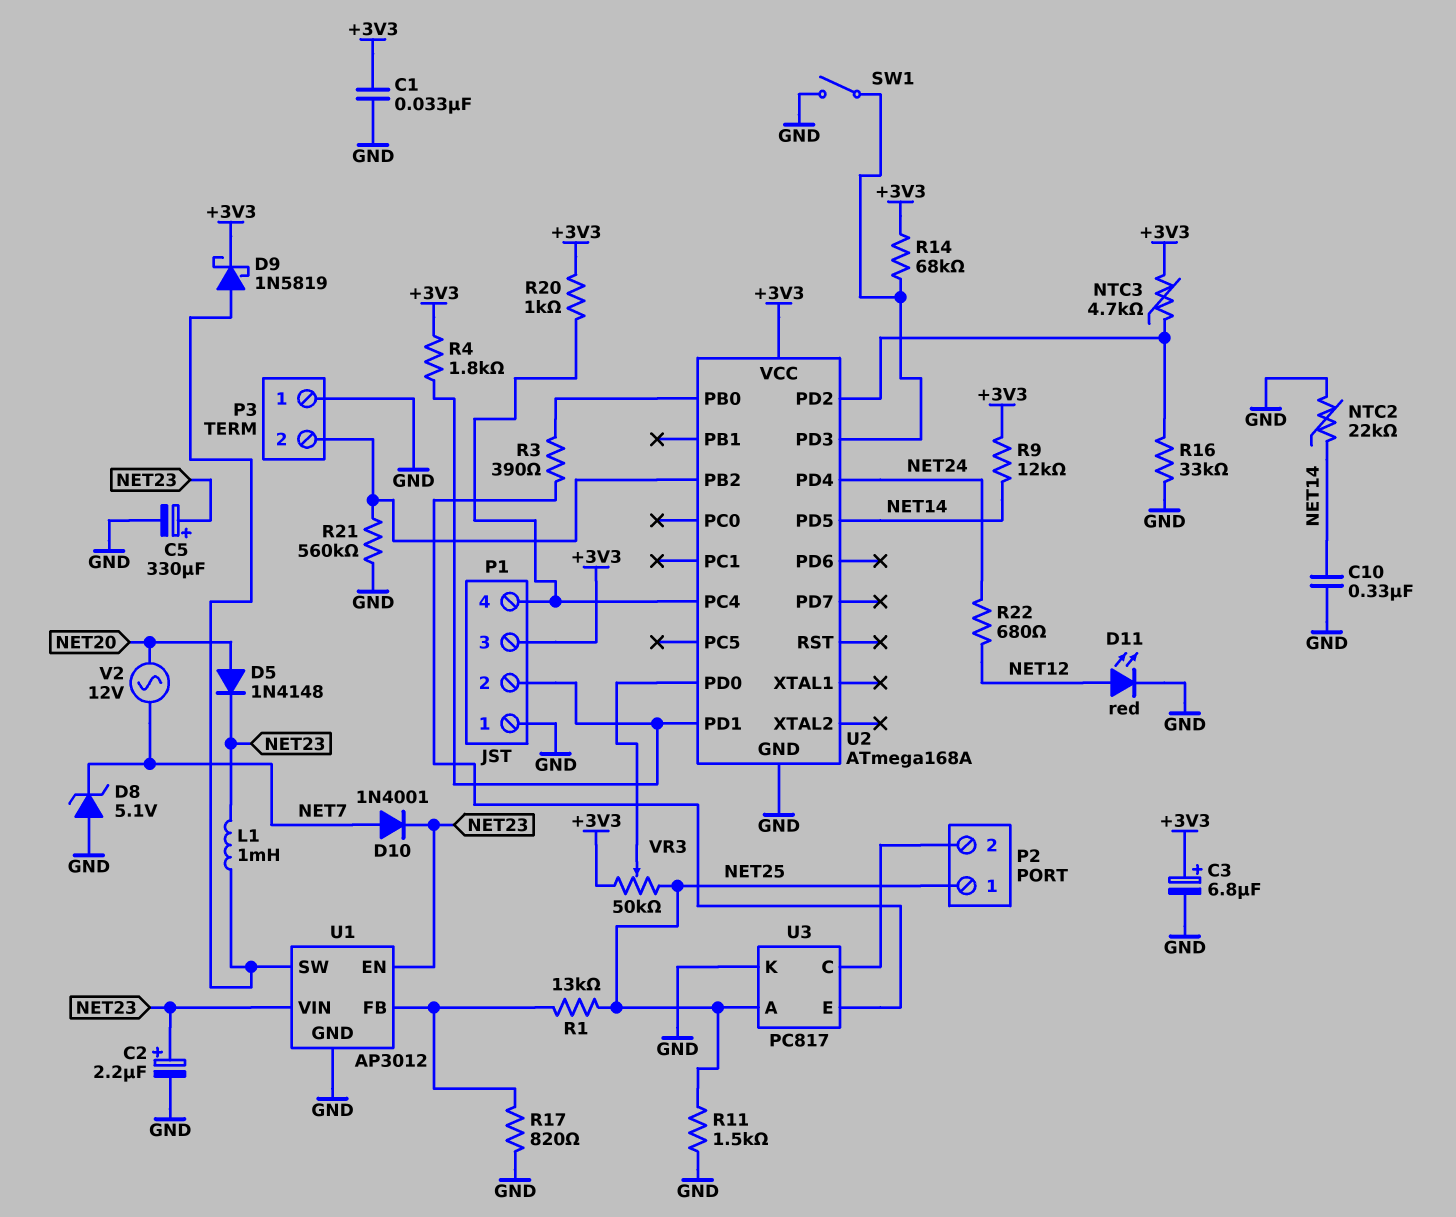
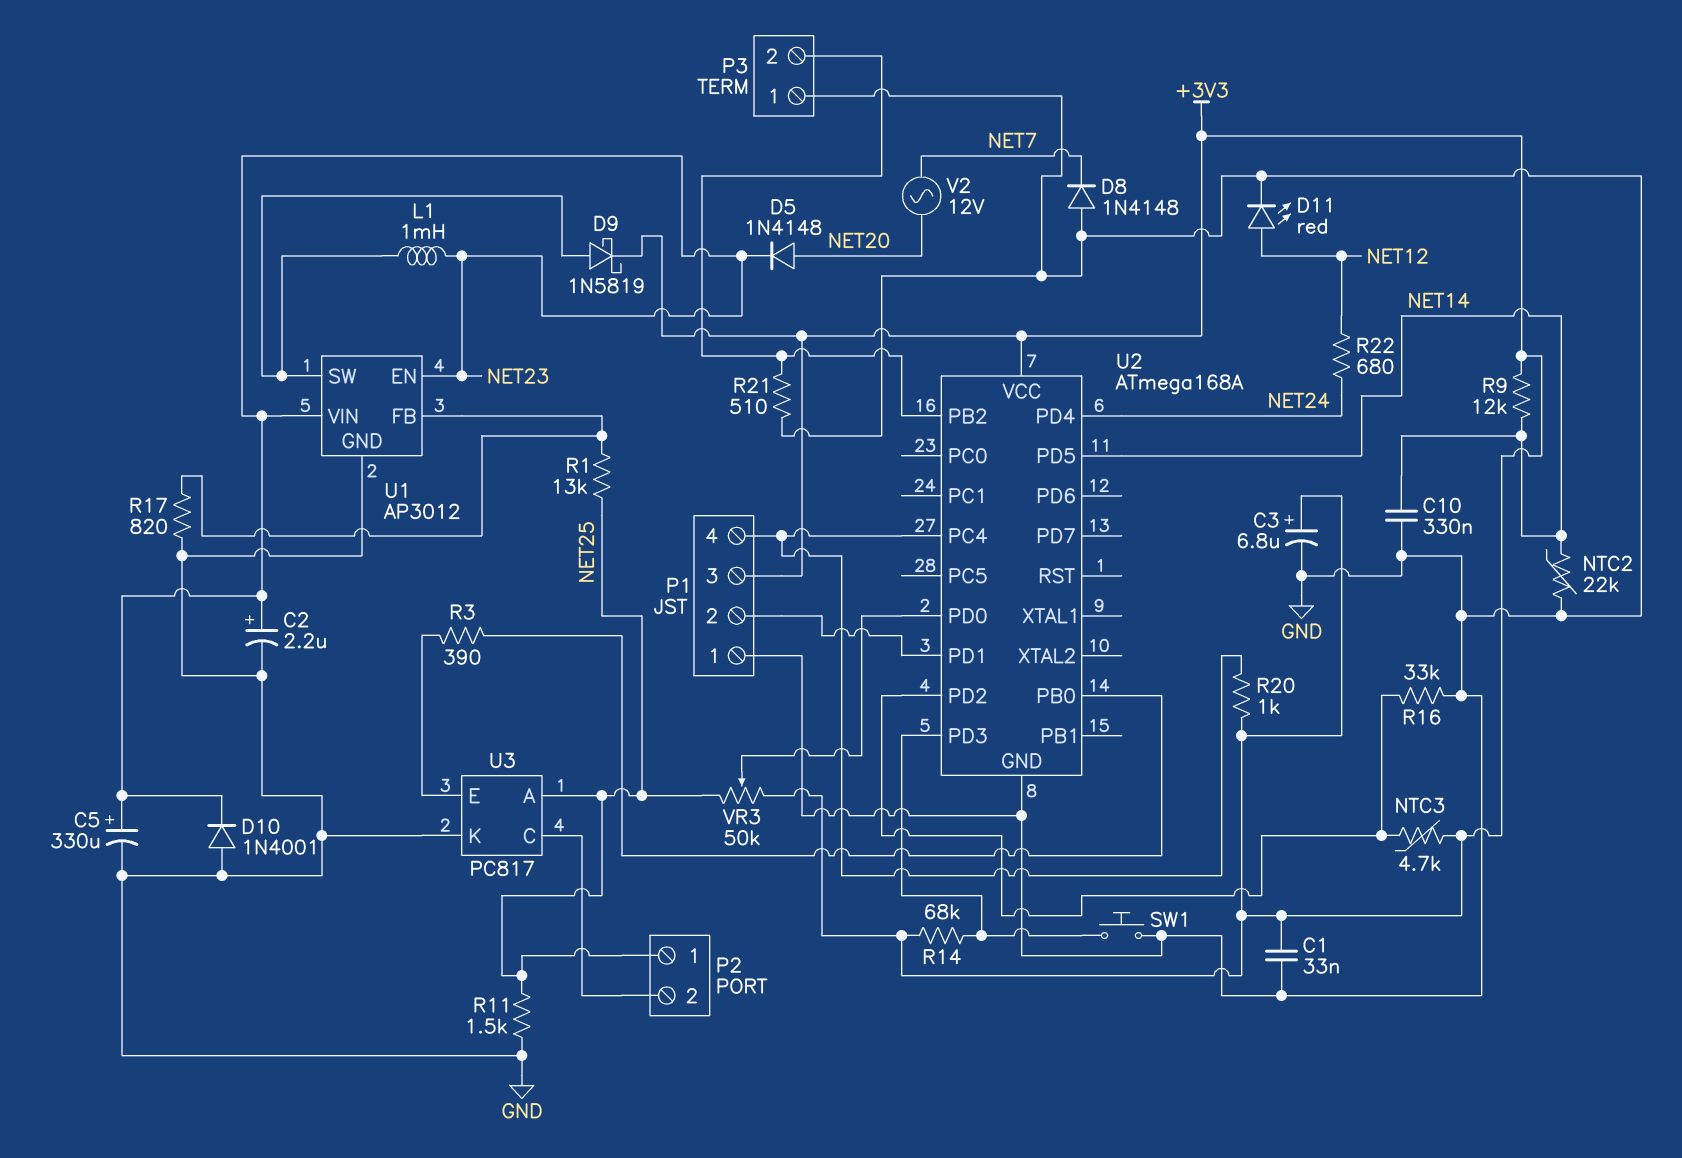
D8: zener 5.1V (A GND, K NET7) -> diode 1N4148 (A GND, K NET7)
D10: diode 1N4001 (A NET7, K NET23) -> diode 1N4001 (A GND, K NET23)
R4: 1.8k (+3V3, P1/2) -> none
R21: 560k (GND, P3/2) -> 510 (GND, P3/2)
SW1: switch (GND, U2/PD3) -> button (GND, U2/PD3)

